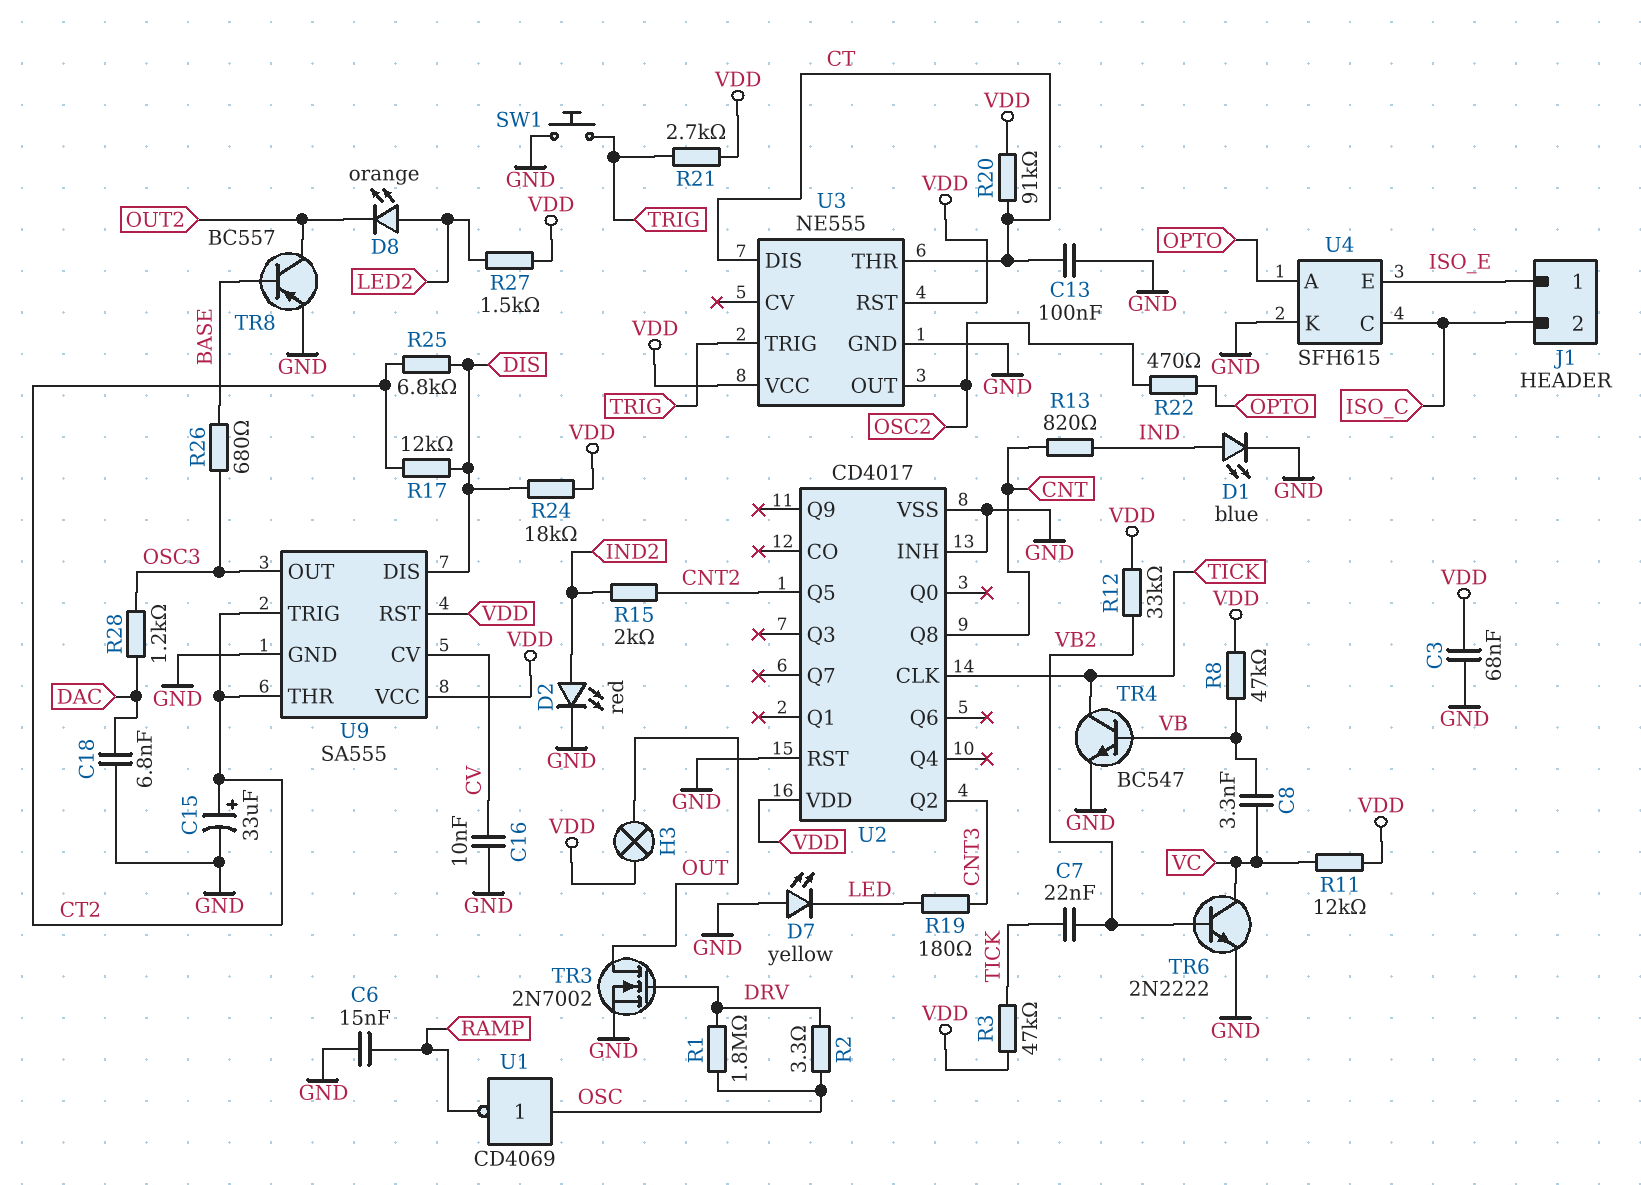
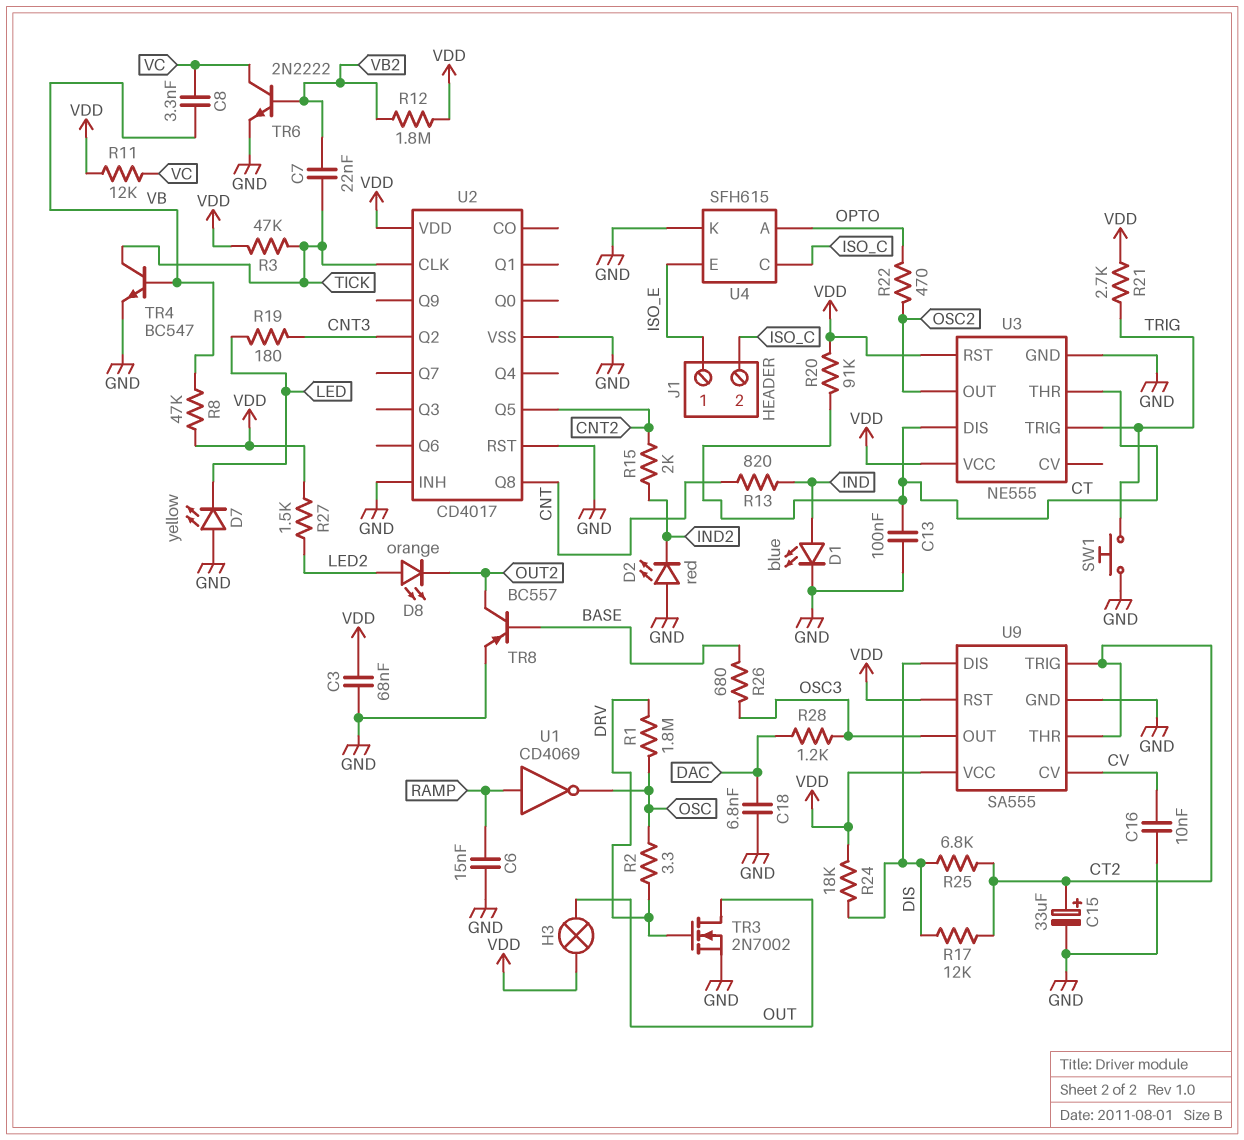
D2: LED red (A IND2, K GND) -> LED red (A GND, K IND2)
R12: 33k (VB2, VDD) -> 1.8M (VB2, VDD)
U1: NOT CD4069 (in OSC, out RAMP) -> NOT CD4069 (in RAMP, out OSC)

